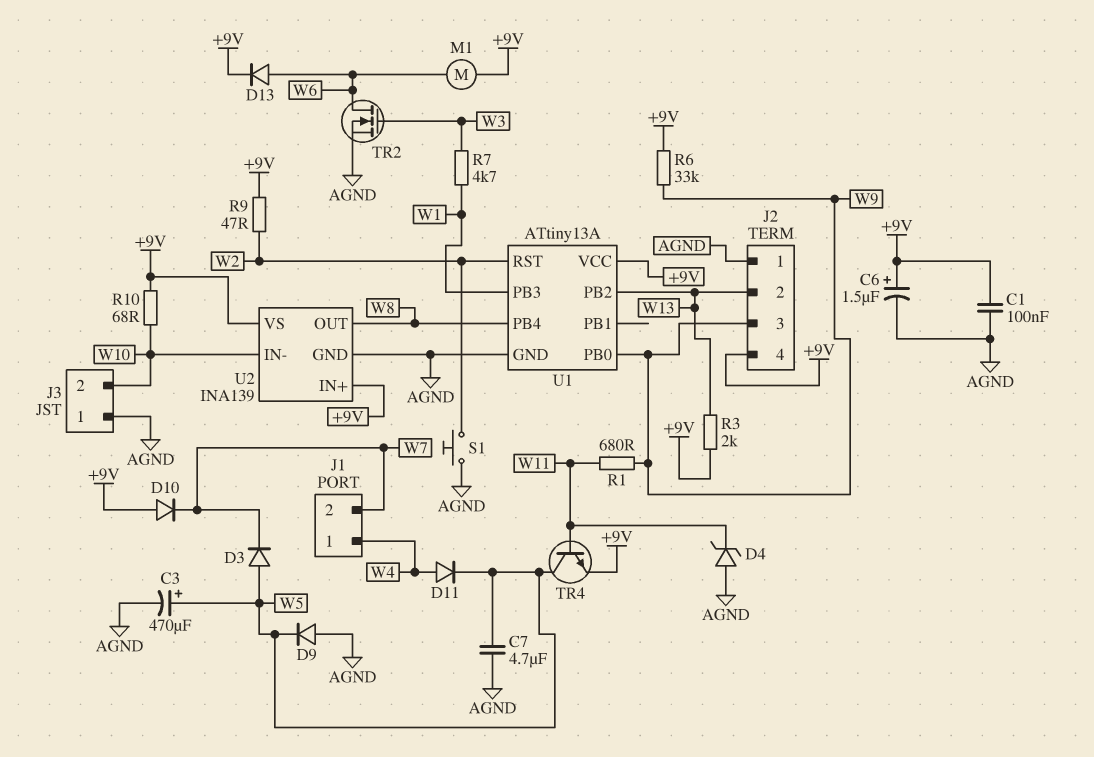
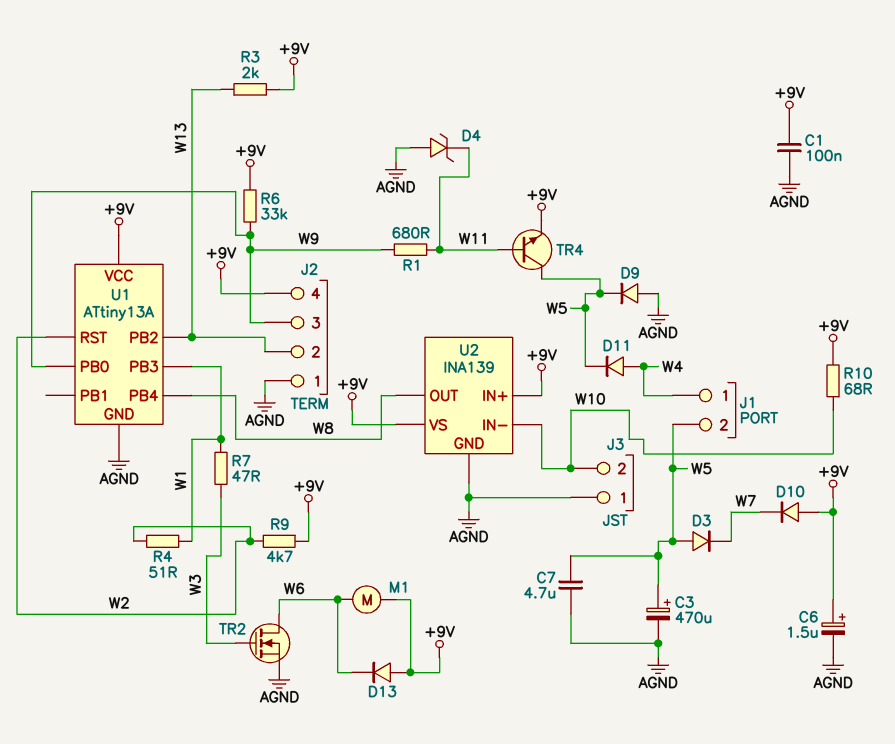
D13: diode (A W6, K +9V) -> diode (A +9V, K W6)
J1 pin 2: W7 -> W5
R4: none -> 51 (W1, W2)
R7: 4.7k (W1, W3) -> 47 (W1, W3)
R9: 47 (+9V, W2) -> 4.7k (+9V, W2)
S1: button (AGND, W2) -> none

